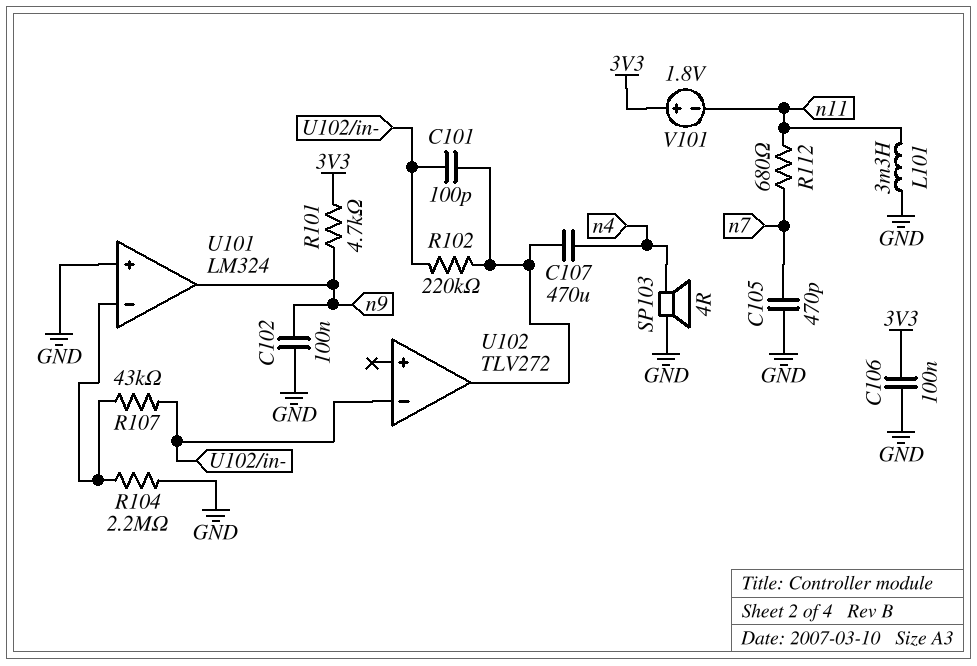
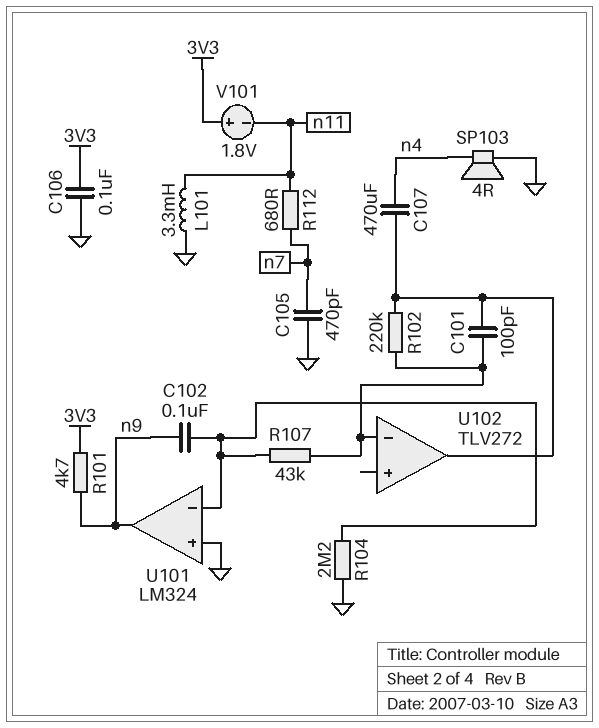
C102: 100nF (GND, n9) -> 100nF (U101/in-, n9)

